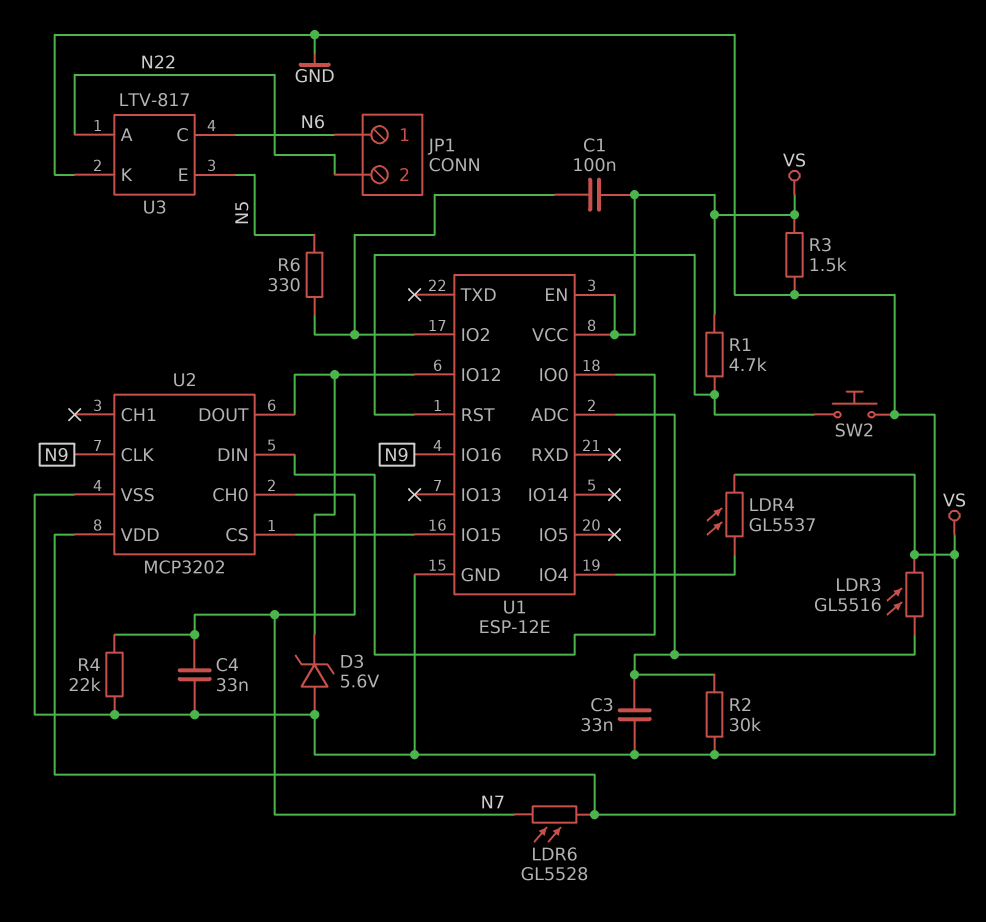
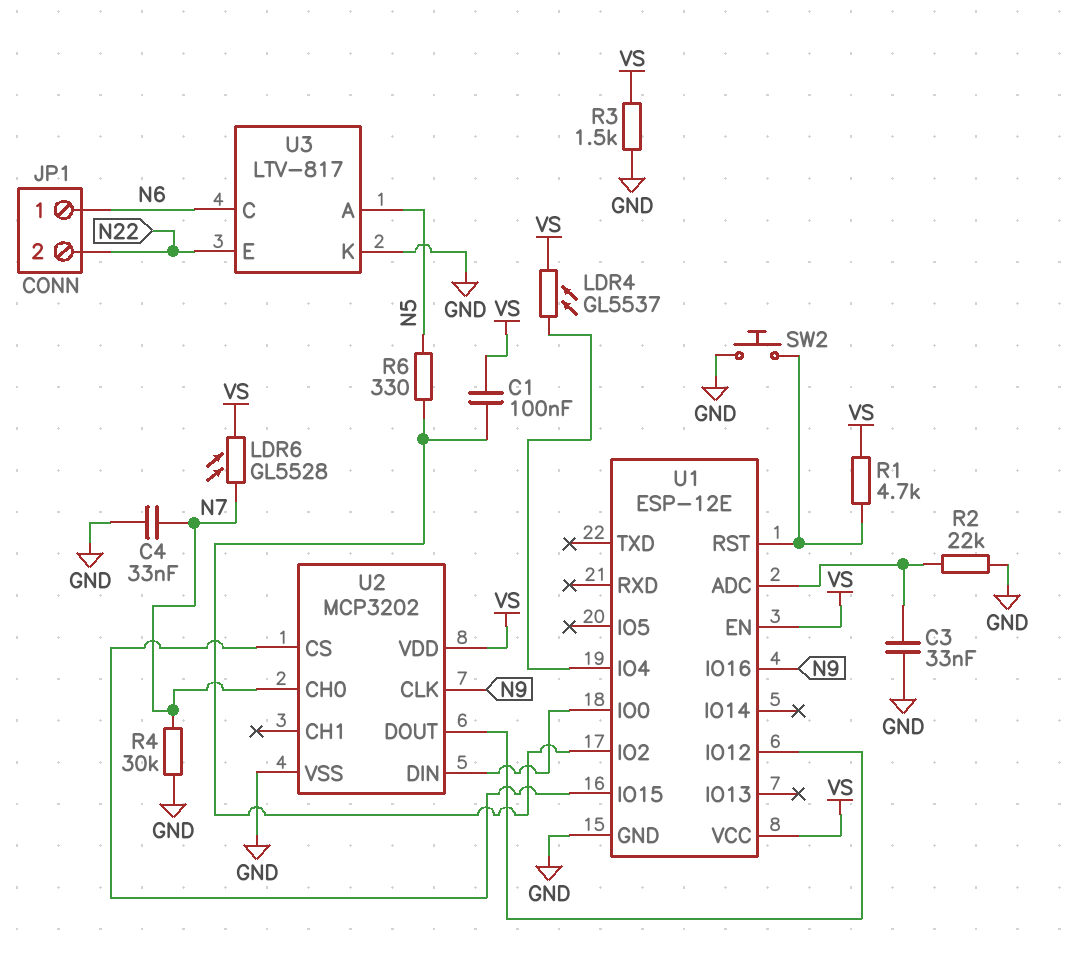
D3: zener 5.6V (A GND, K U1/IO12) -> none
LDR3: GL5516 (U1/ADC, VS) -> none
R2: 30k (GND, U1/ADC) -> 22k (GND, U1/ADC)
R4: 22k (GND, N7) -> 30k (GND, N7)
U3 pin A: N22 -> N5
U3 pin E: N5 -> N22

